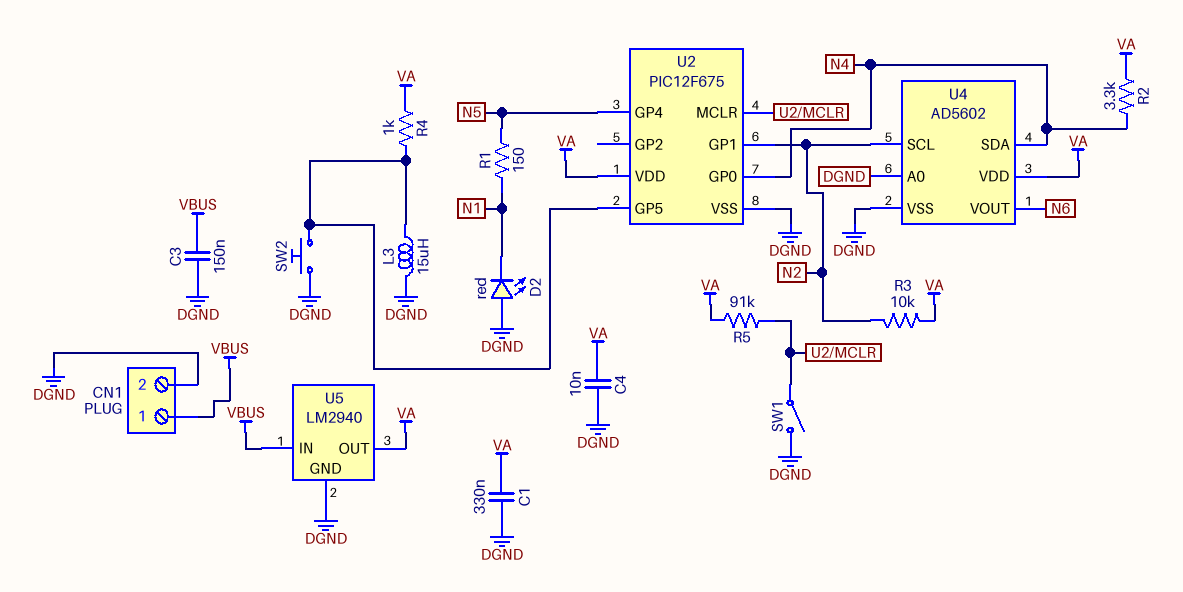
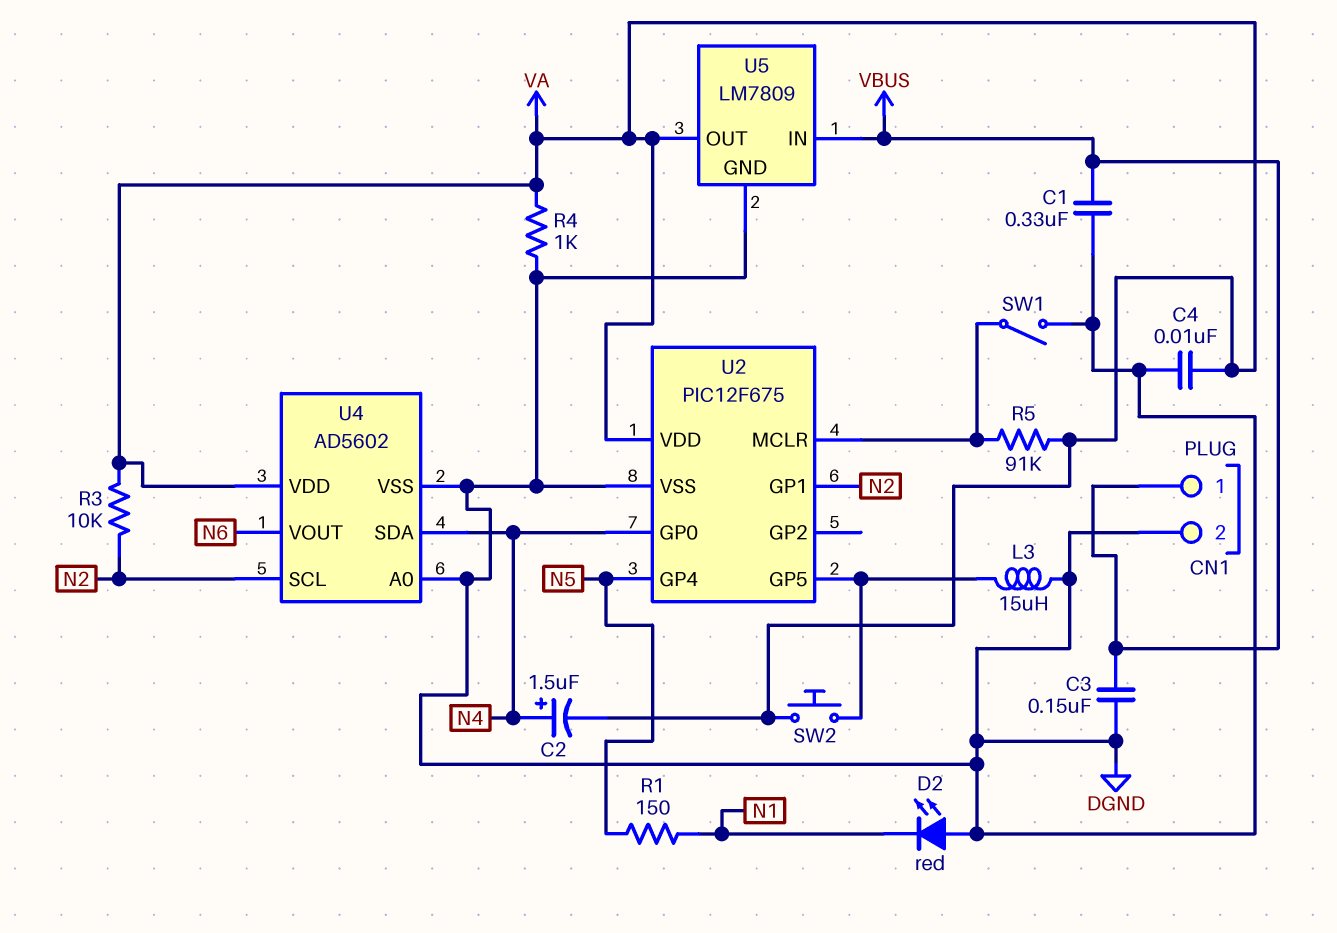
C1: 330nF (DGND, VA) -> 330nF (DGND, VBUS)
C2: none -> 1.5uF (plus N4, minus VA)
R2: 3.3k (N4, VA) -> none
R4: 1k (U2/GP5, VA) -> 1k (DGND, VA)
SW2: button (DGND, U2/GP5) -> button (U2/GP5, VA)
U5: LM2940 -> LM7809

